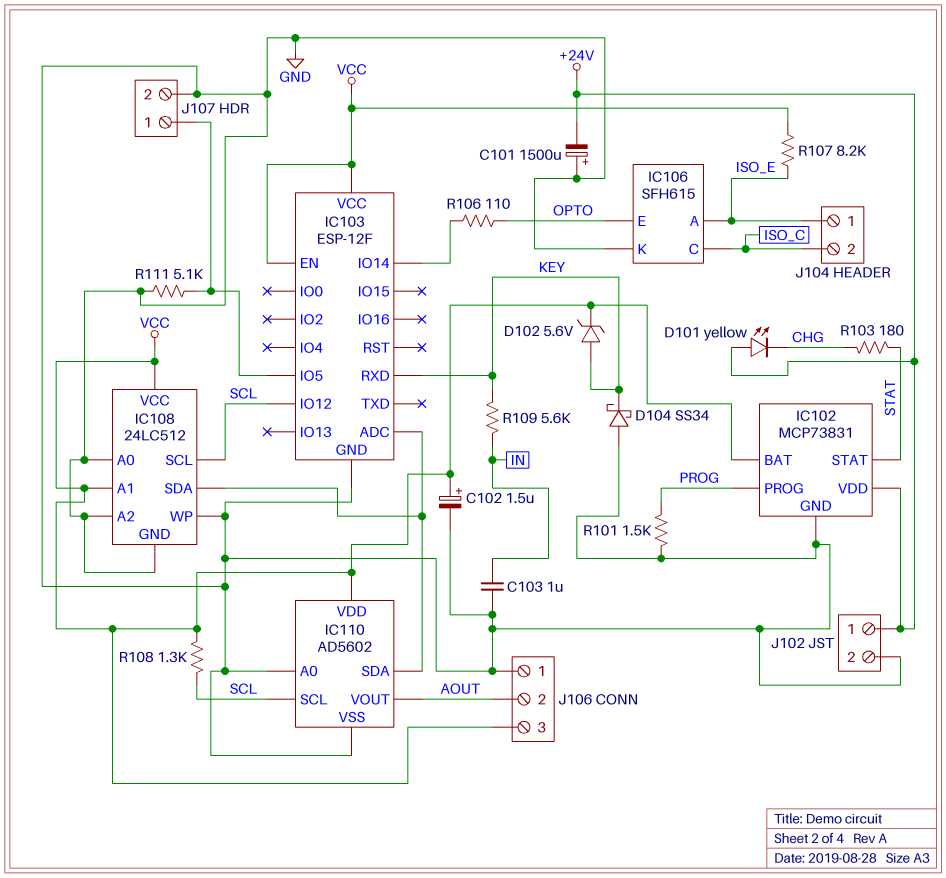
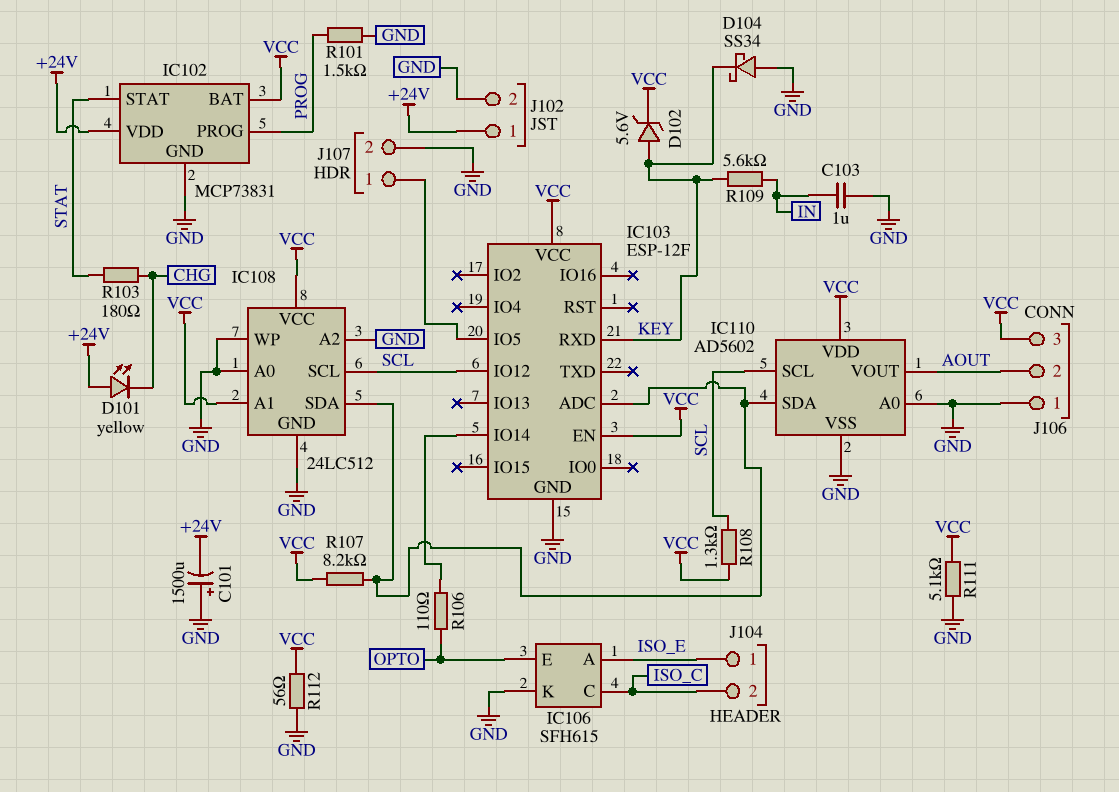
C102: 1.5uF (plus VCC, minus GND) -> none
R107: 8.2k (ISO_E, VCC) -> 8.2k (IC103/ADC, VCC)
R111: 5.1k (GND, IC103/IO5) -> 5.1k (GND, VCC)
R112: none -> 56 (GND, VCC)

